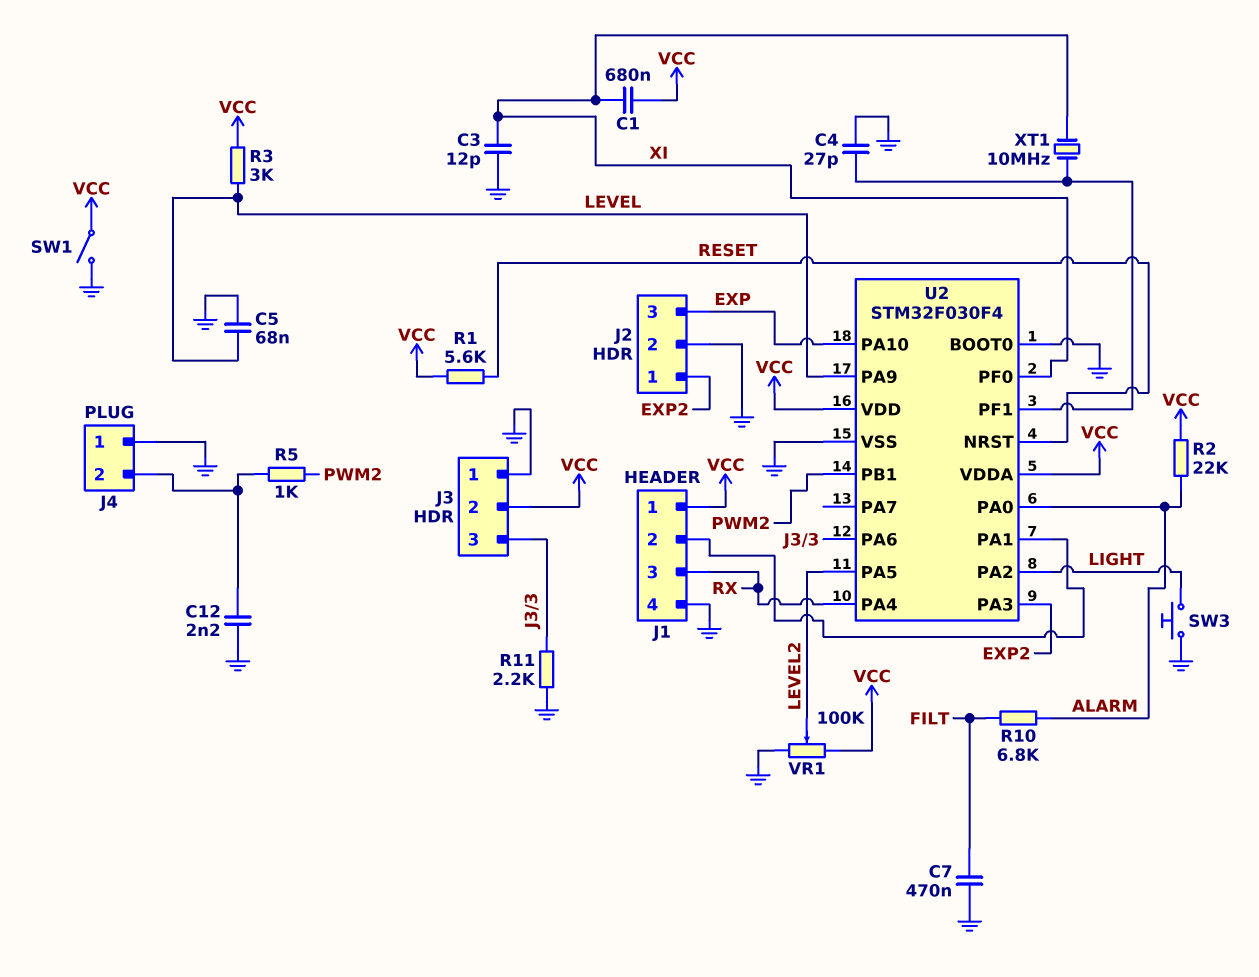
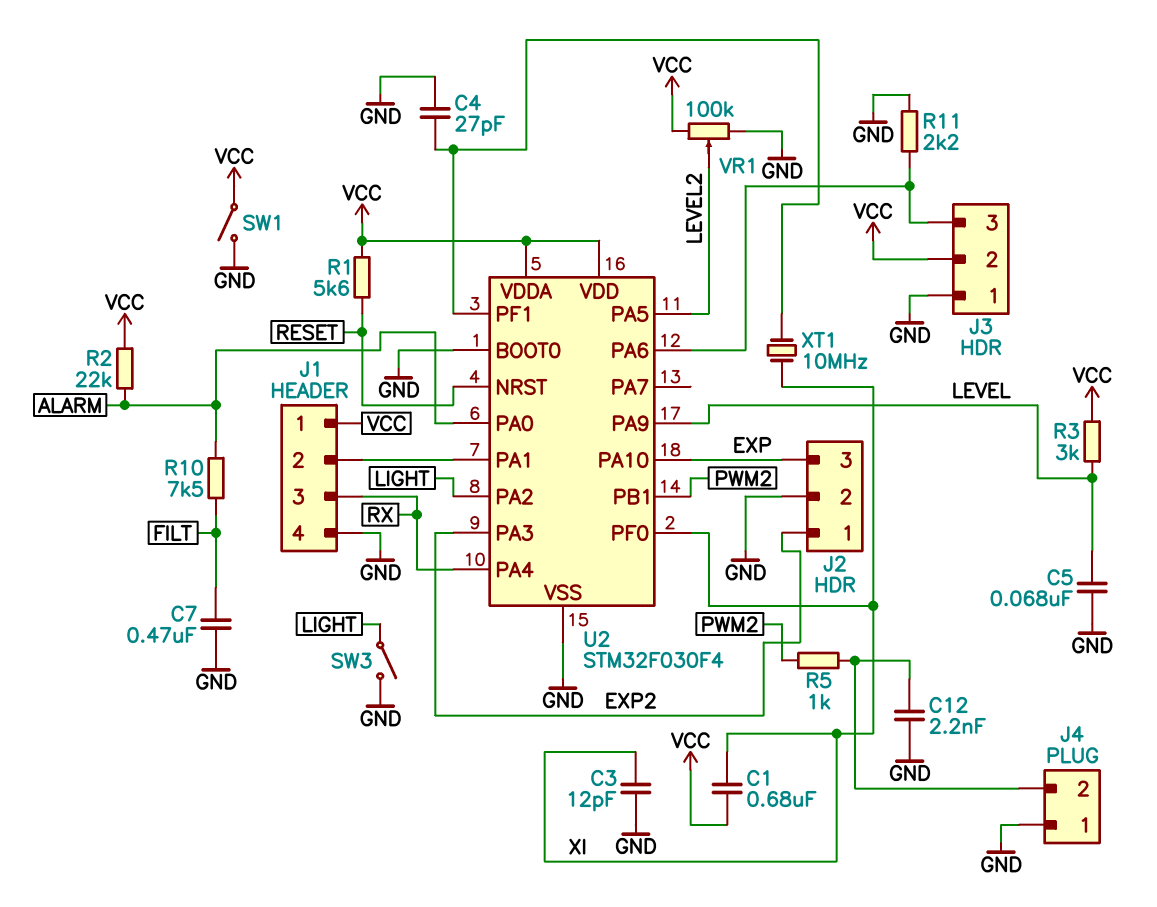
R10: 6.8k (ALARM, FILT) -> 7.5k (ALARM, FILT)
SW3: button (GND, LIGHT) -> switch (GND, LIGHT)

